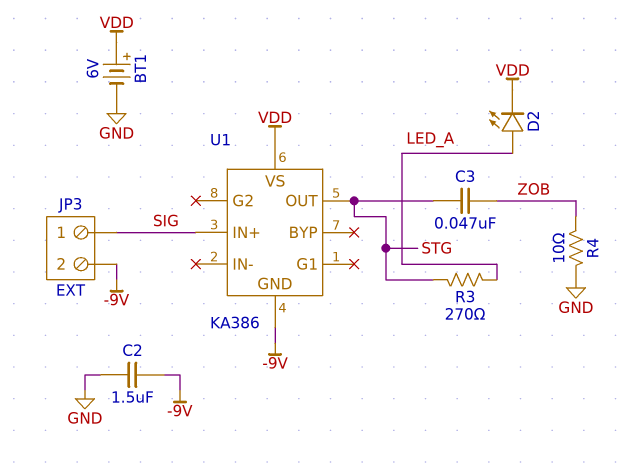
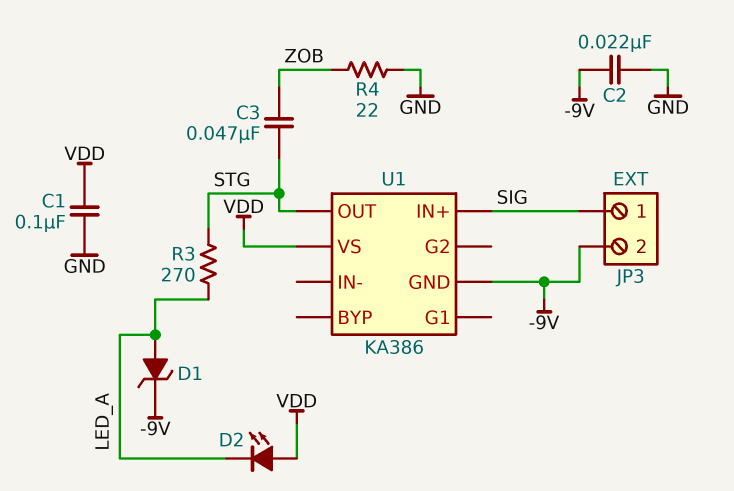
BT1: 6V (plus VDD, minus GND) -> none
C1: none -> 100nF (GND, VDD)
C2: 1.5uF (-9V, GND) -> 22nF (-9V, GND)
D1: none -> zener (A LED_A, K -9V)
D2: LED (A LED_A, K VDD) -> LED (A VDD, K LED_A)
R4: 10 (GND, ZOB) -> 22 (GND, ZOB)

